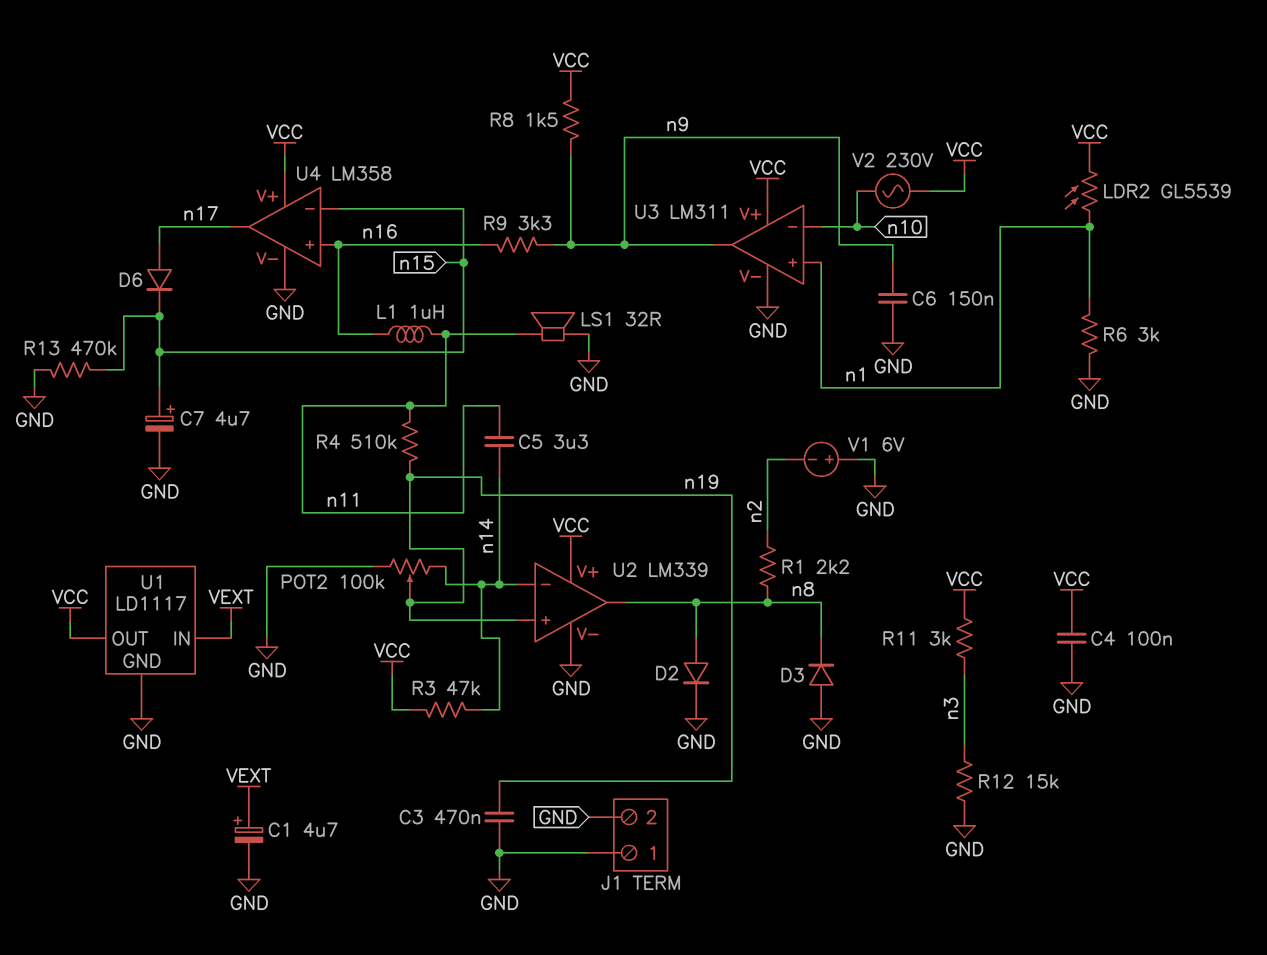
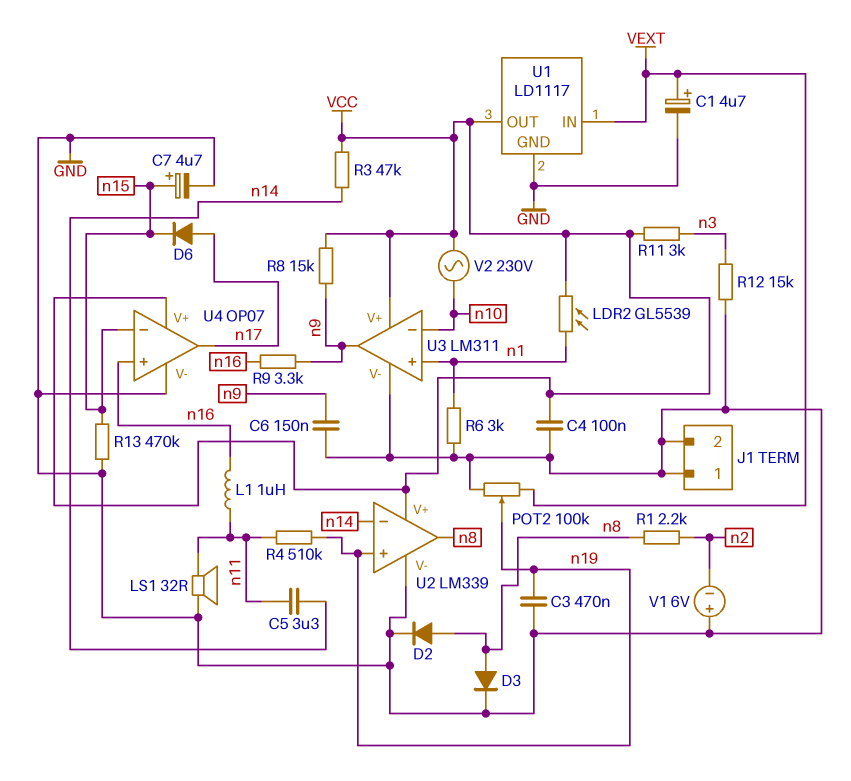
D3: diode (A GND, K n8) -> diode (A n8, K GND)
POT2: 100k (GND, n14, wiper n19) -> 100k (GND, VEXT, wiper n19)
R8: 1.5k (VCC, n9) -> 15k (VCC, n9)
U4: LM358 -> OP07

